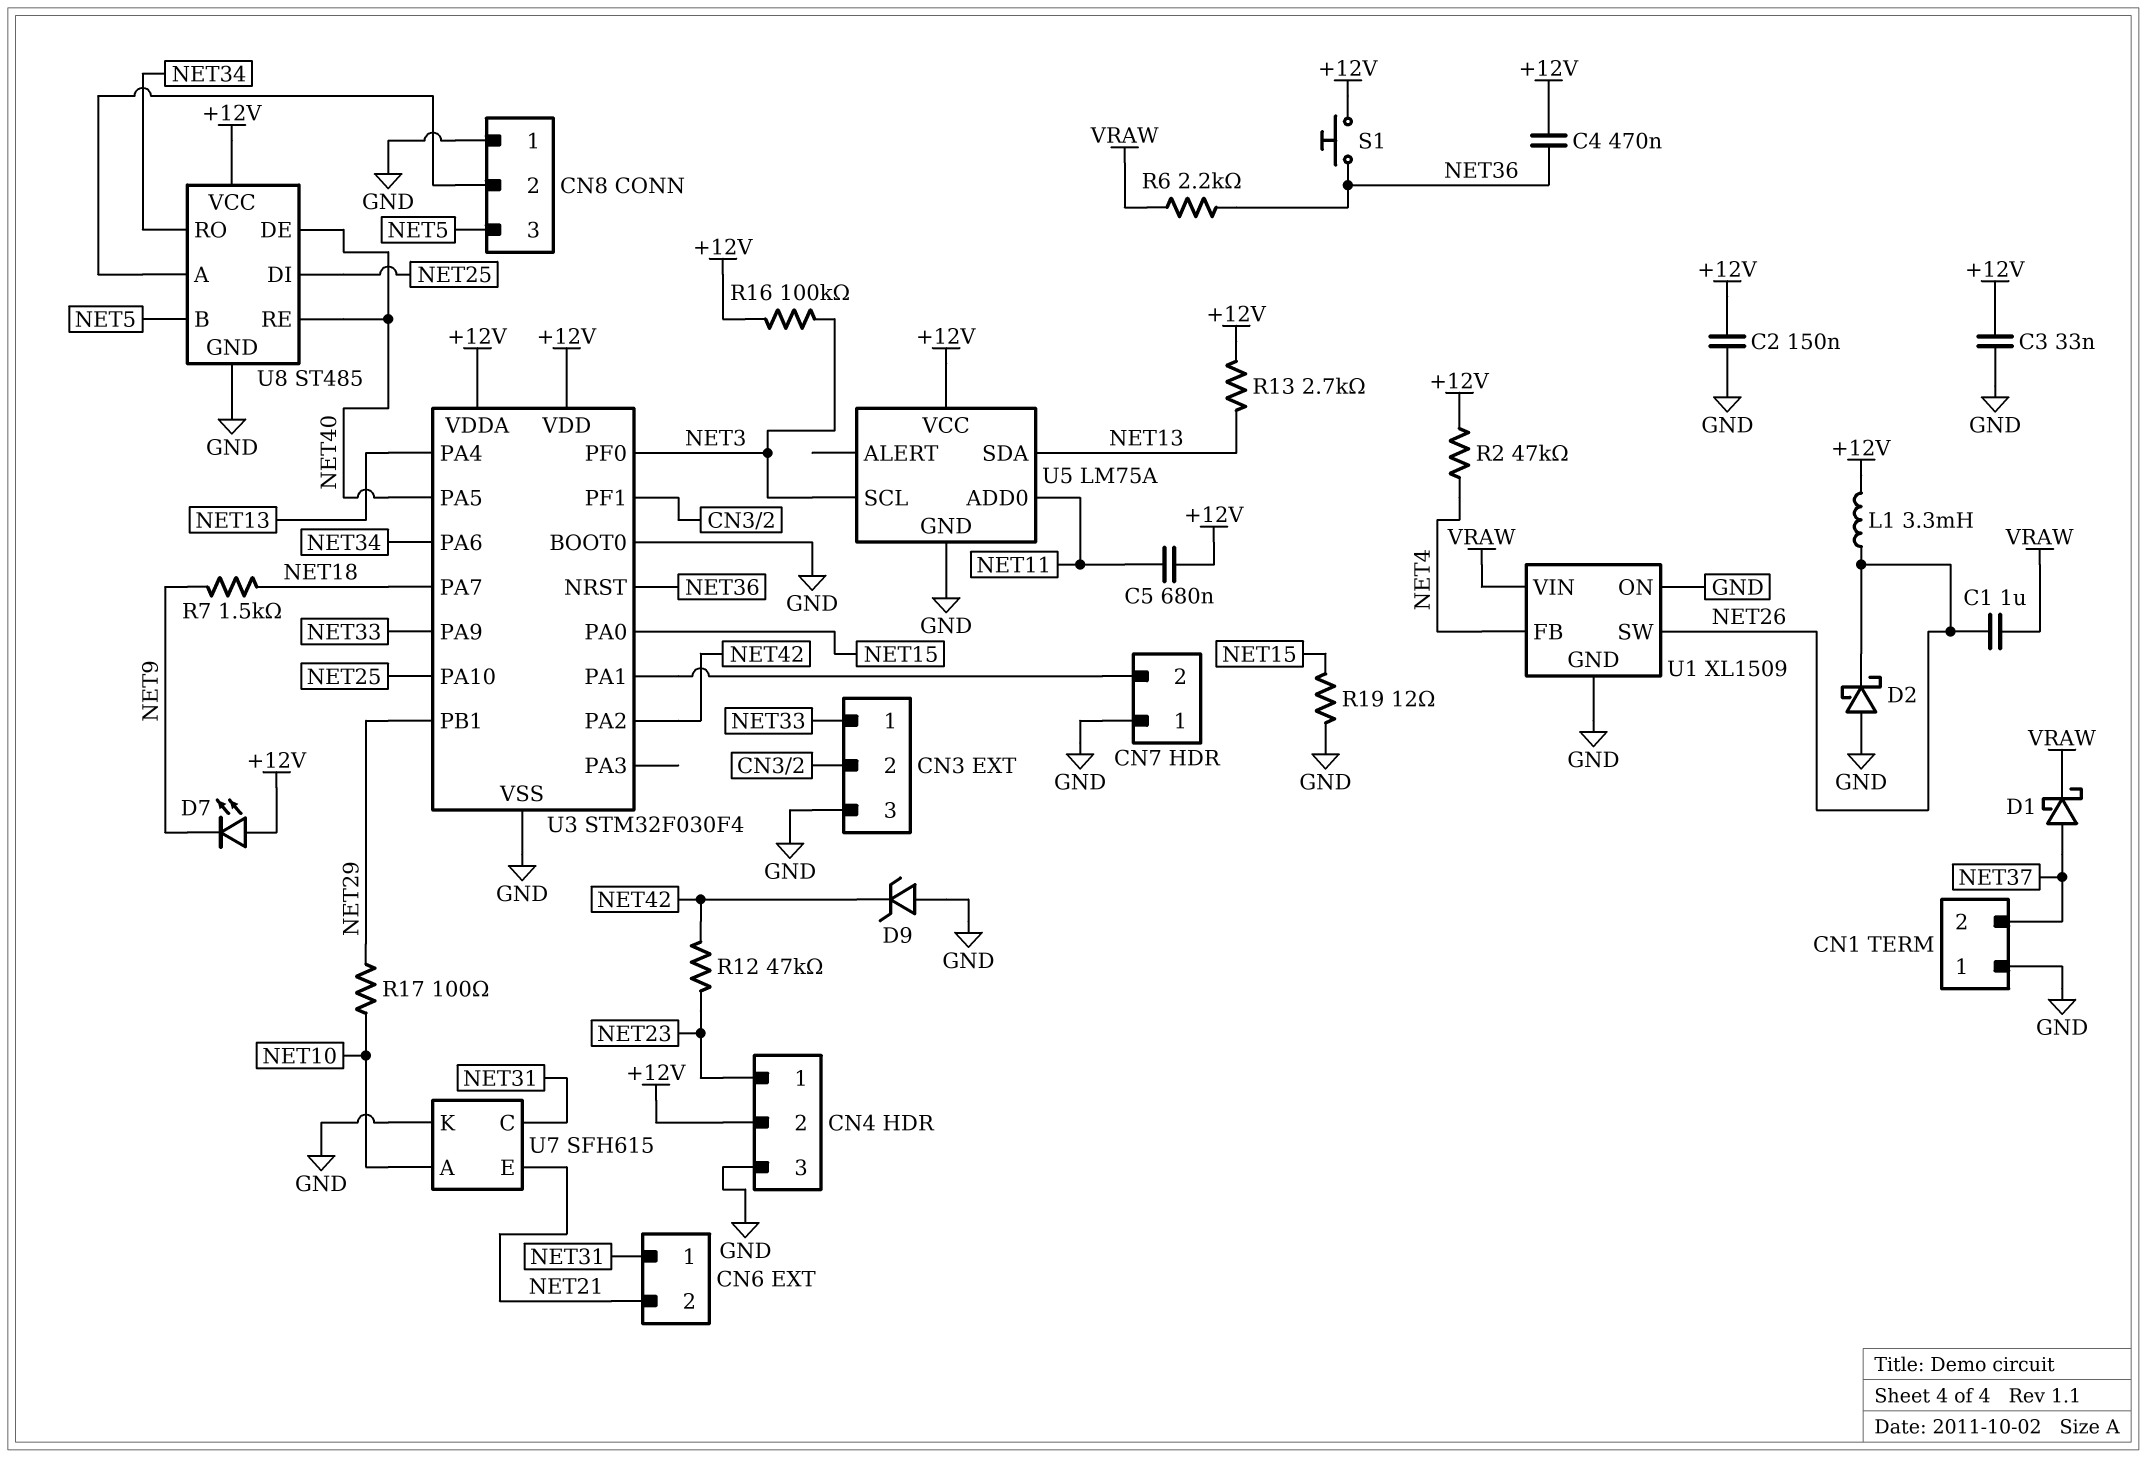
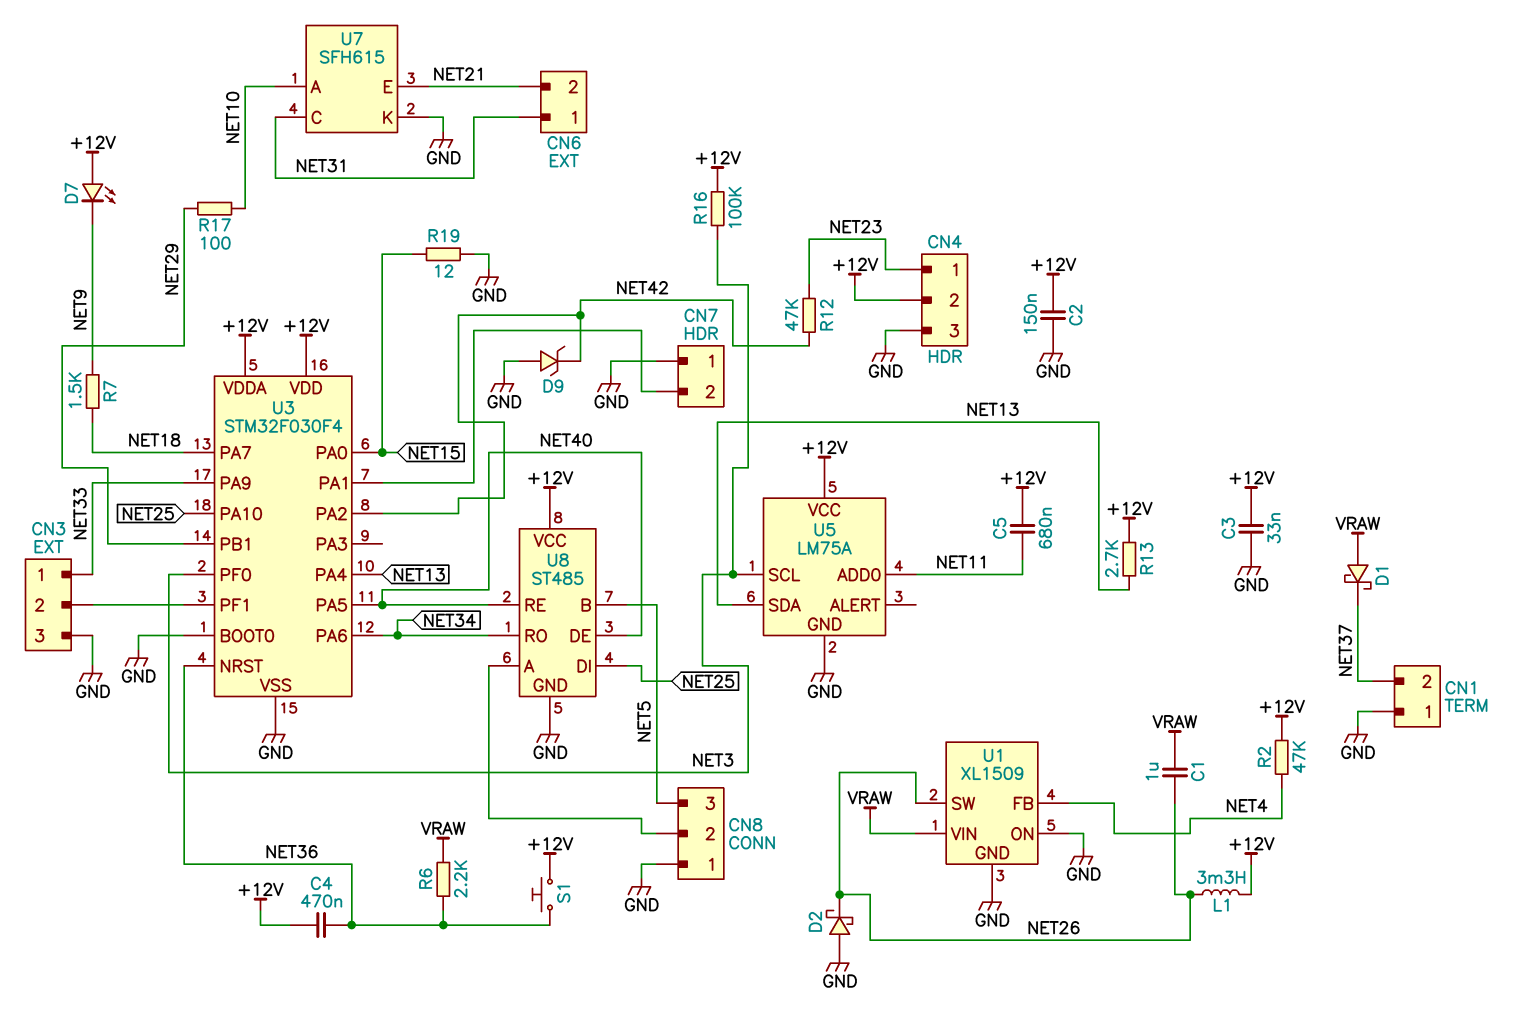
D1: schottky (A NET37, K VRAW) -> schottky (A VRAW, K NET37)

